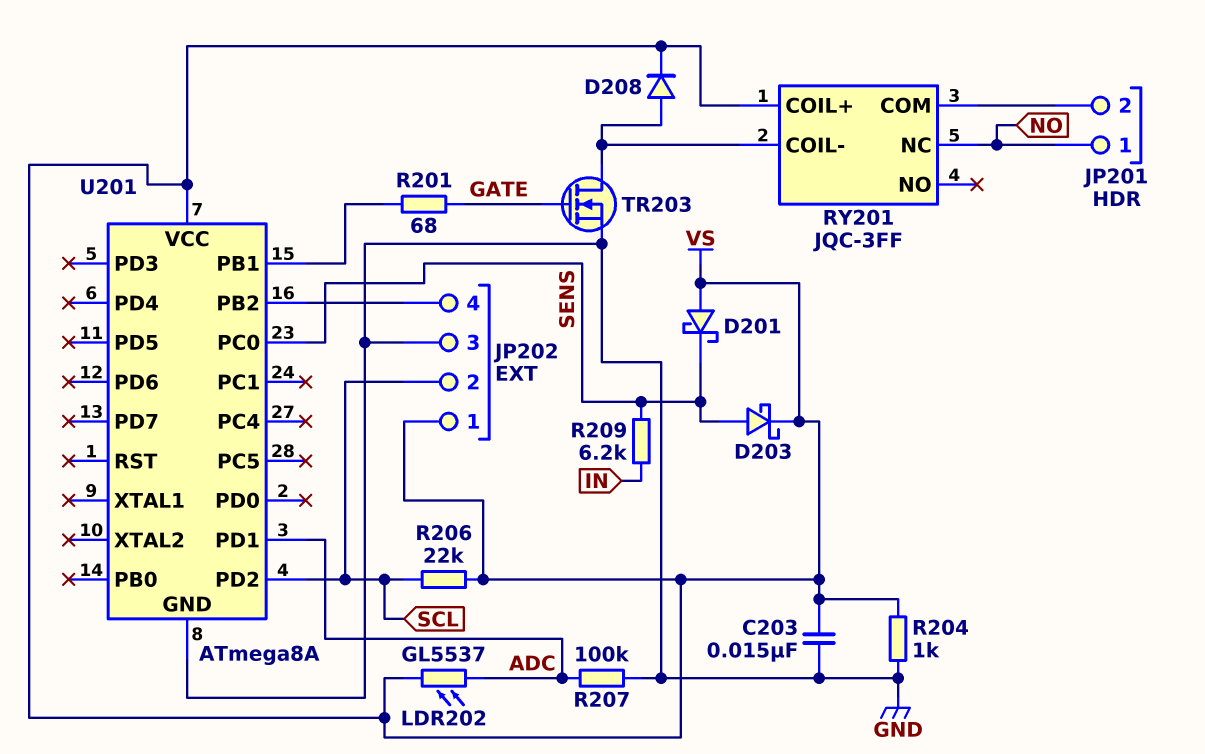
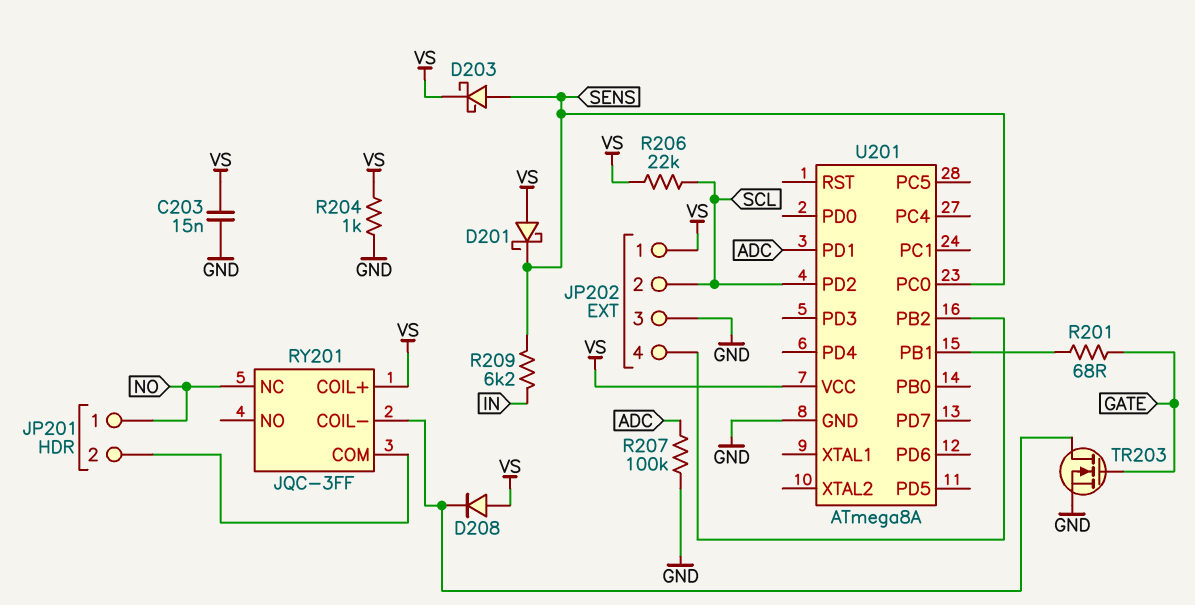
D208: diode (A RY201/COIL-, K VS) -> diode (A VS, K RY201/COIL-)
LDR202: GL5537 (ADC, VS) -> none

